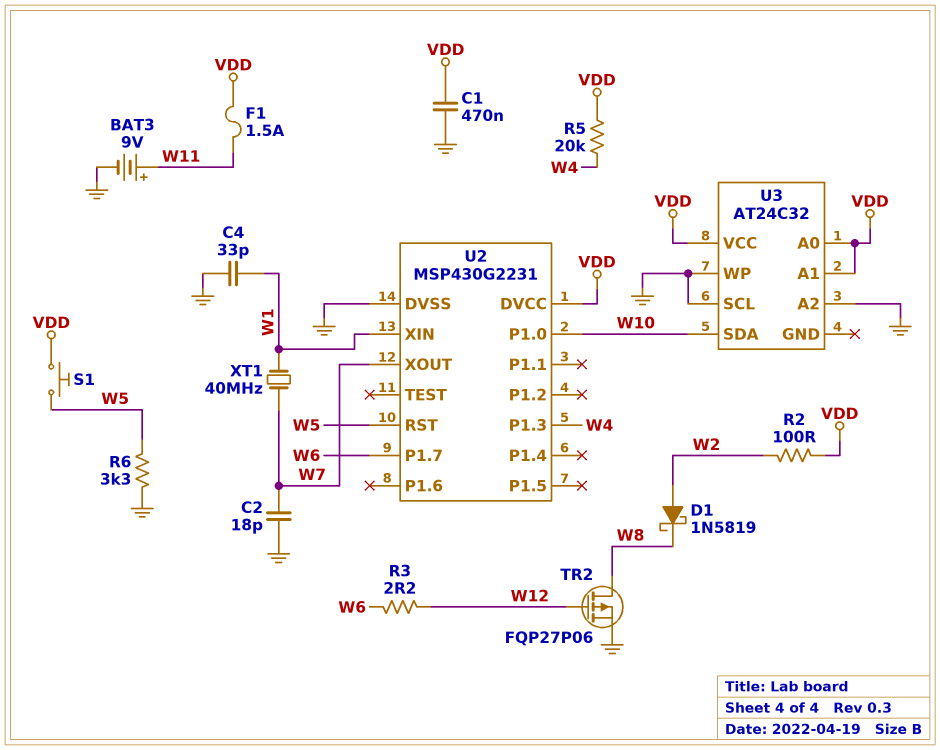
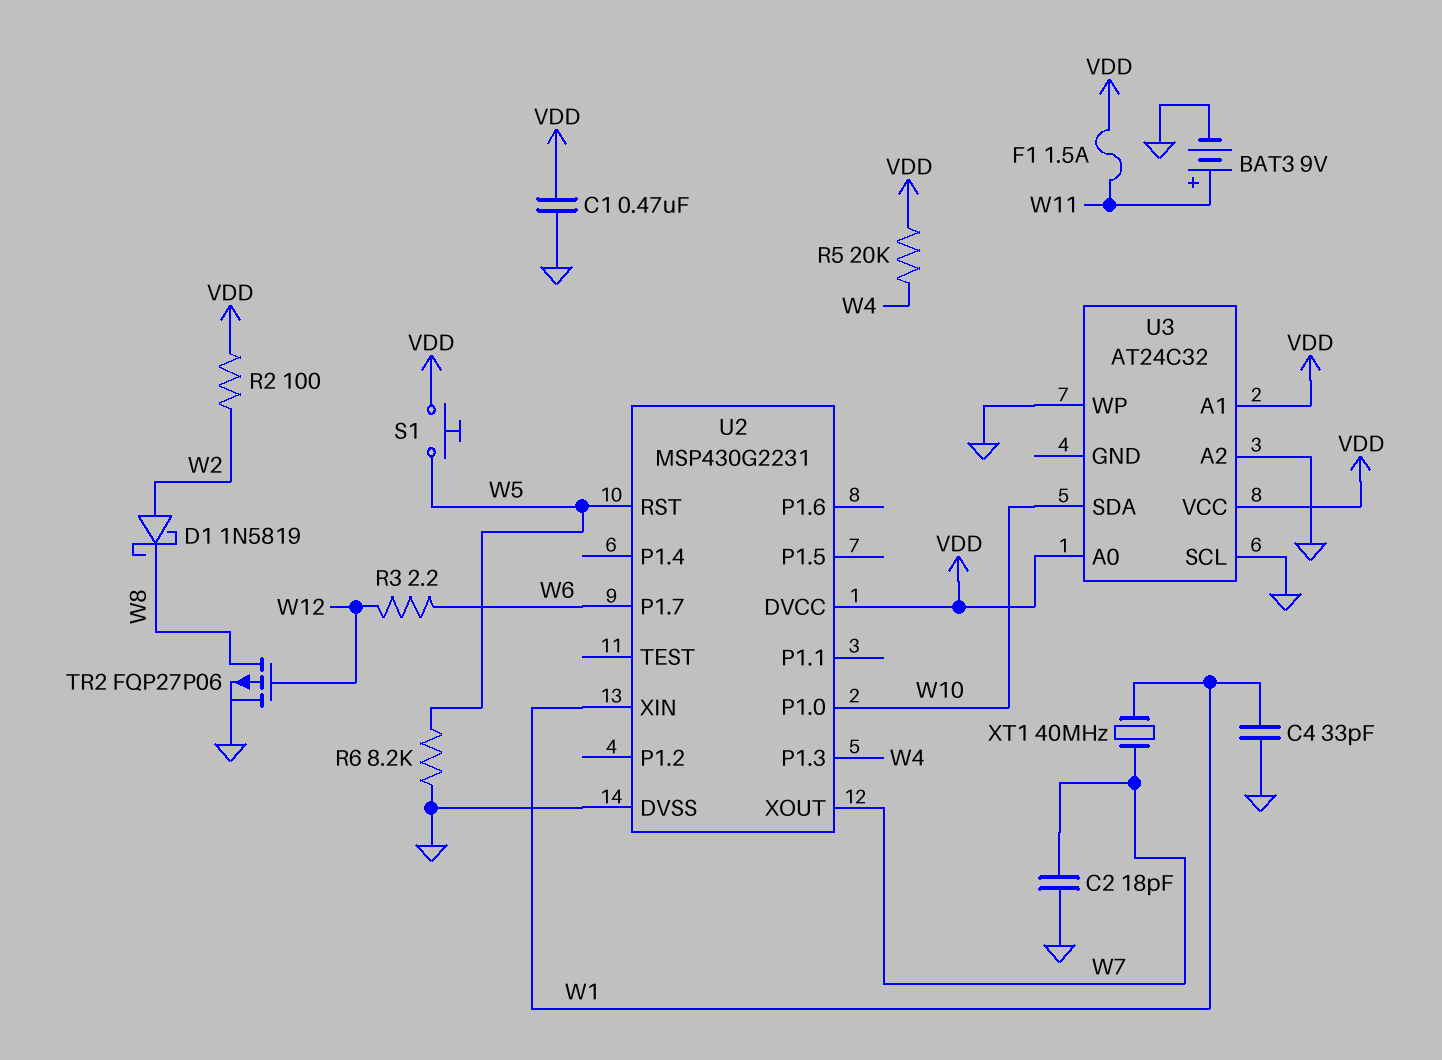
R6: 3.3k (GND, W5) -> 8.2k (GND, W5)

